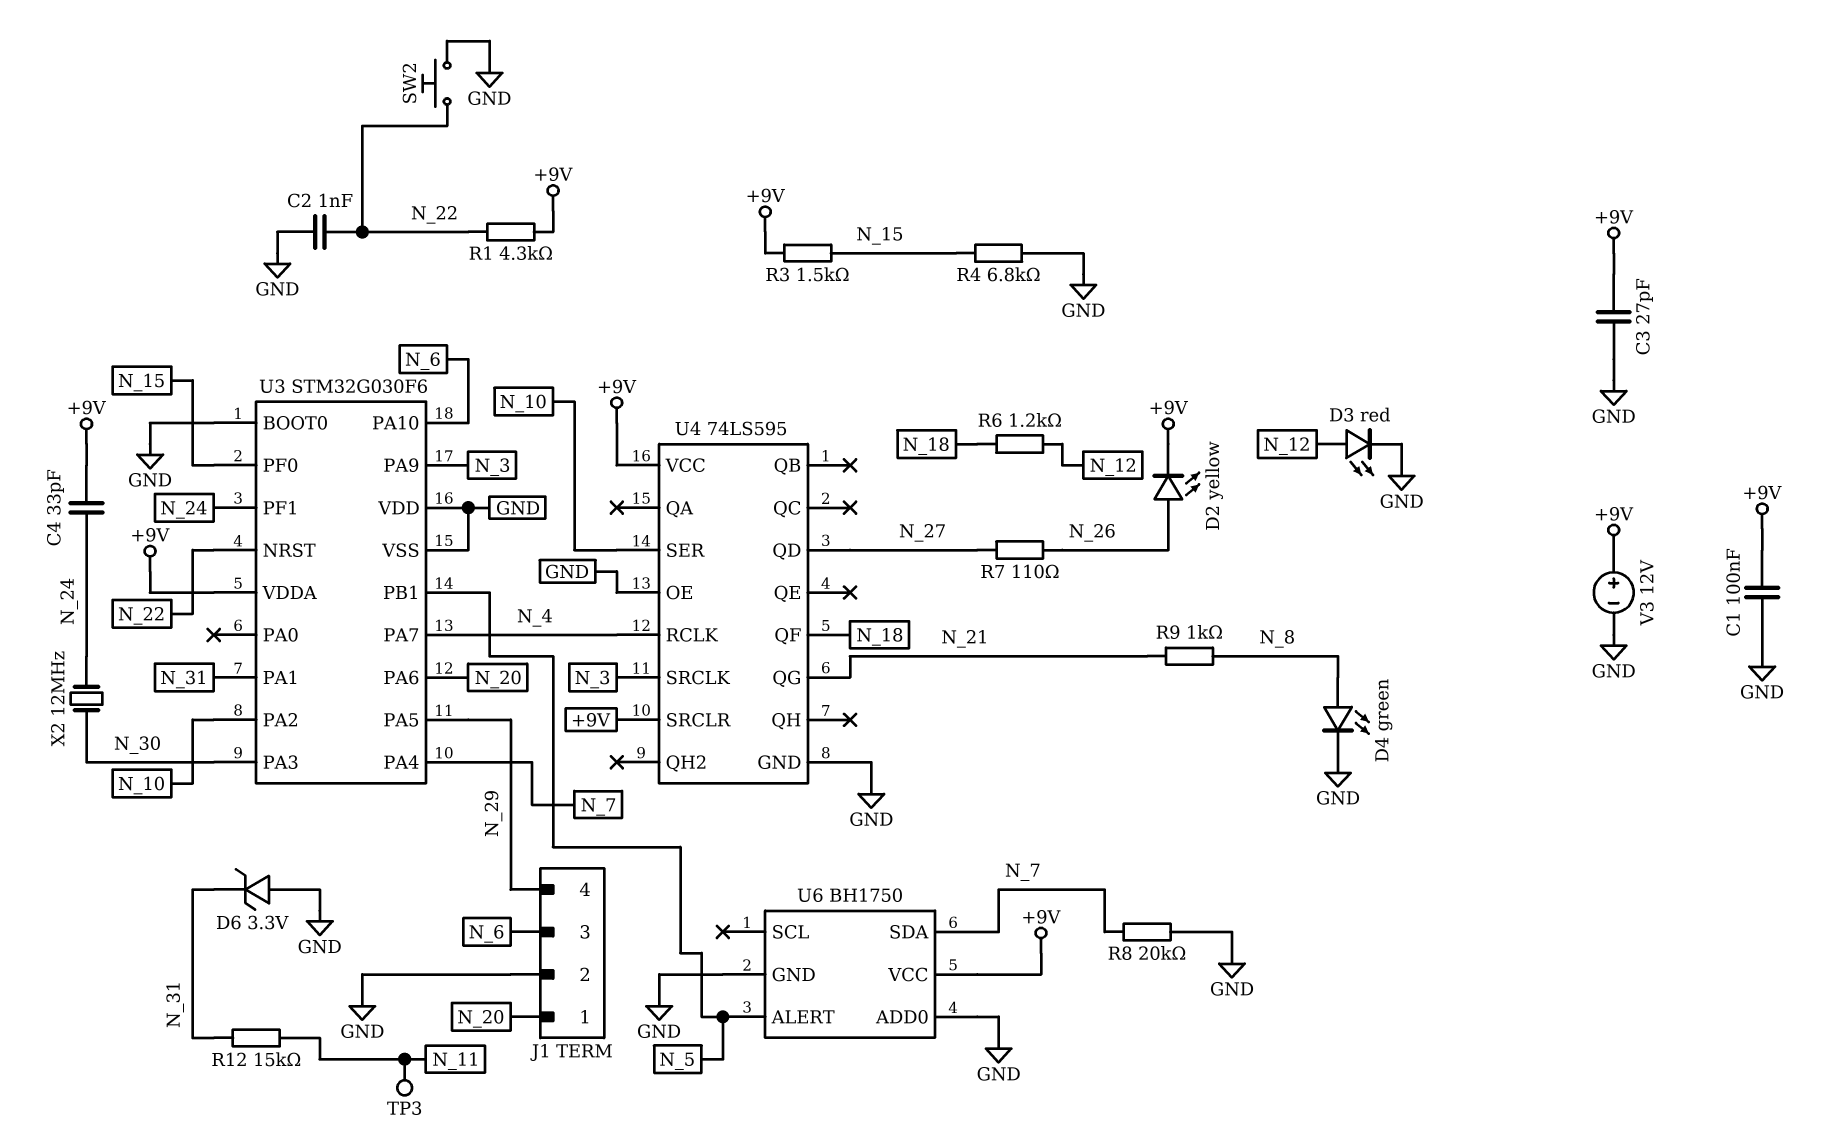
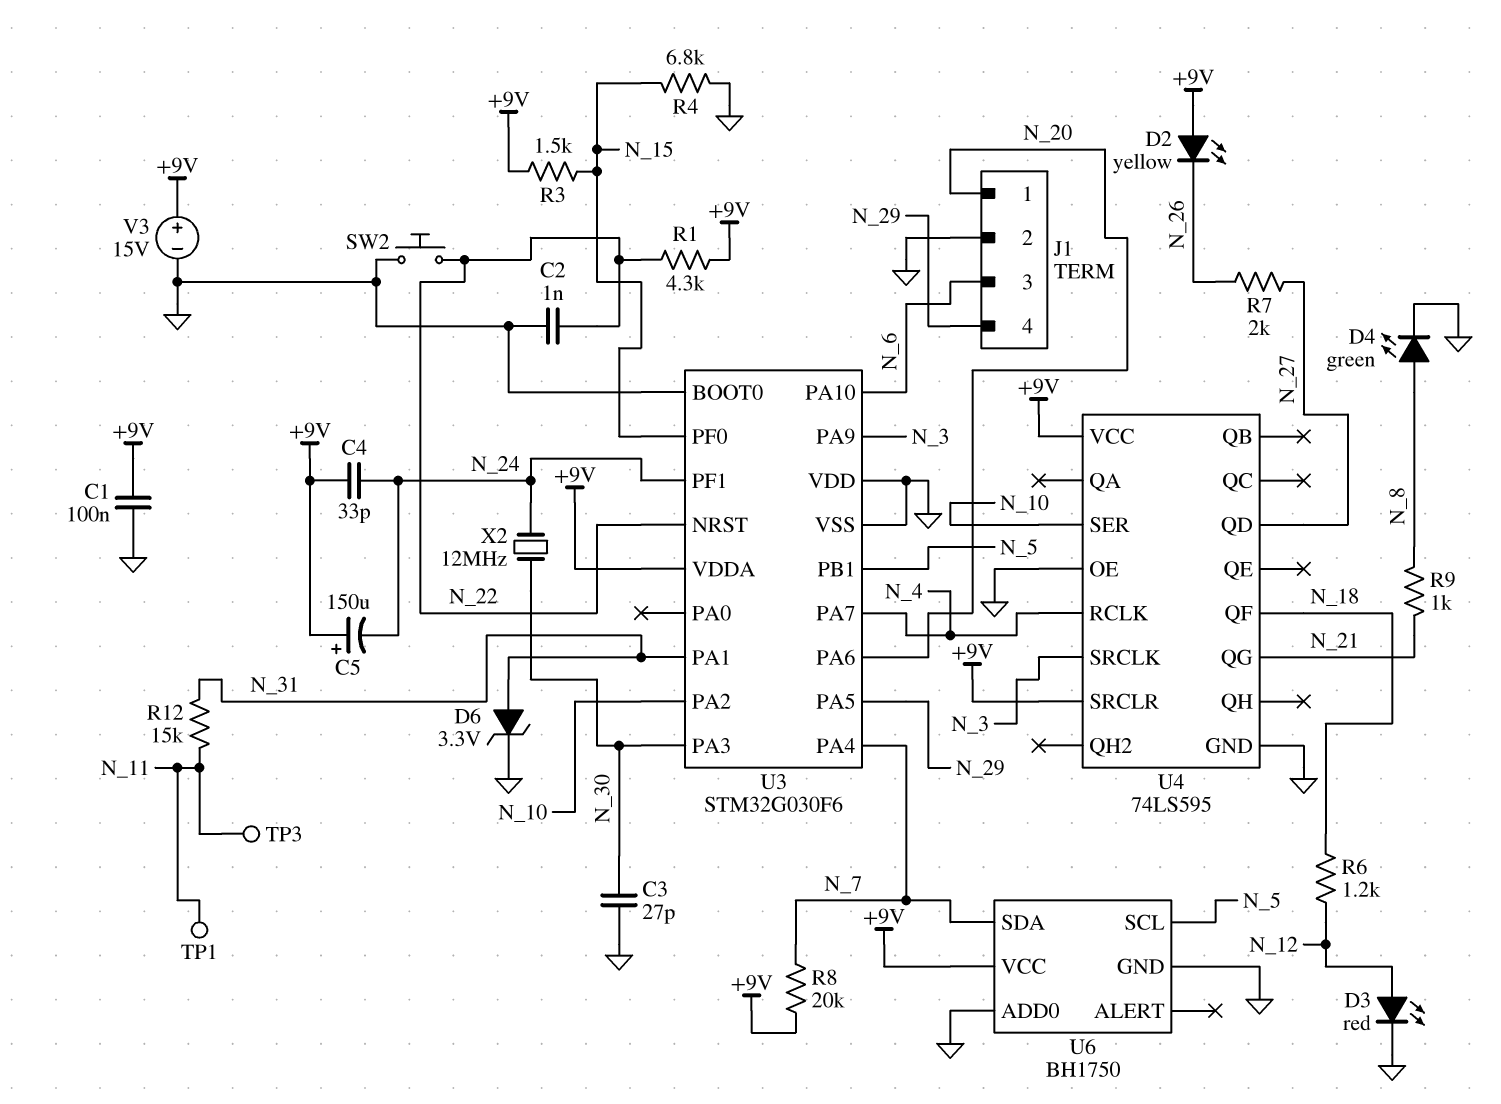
C3: 27pF (+9V, GND) -> 27pF (GND, N_30)
C5: none -> 150uF (plus +9V, minus N_24)
D2: LED yellow (A N_26, K +9V) -> LED yellow (A +9V, K N_26)
D6: zener 3.3V (A GND, K N_31) -> zener 3.3V (A N_31, K GND)
R7: 110 (N_26, N_27) -> 2k (N_26, N_27)
R8: 20k (GND, N_7) -> 20k (+9V, N_7)
TP1: none -> test point (N_11)
U6 pin ALERT: N_5 -> none
U6 pin SCL: none -> N_5
V3: 12V (plus +9V, minus GND) -> 15V (plus +9V, minus GND)

